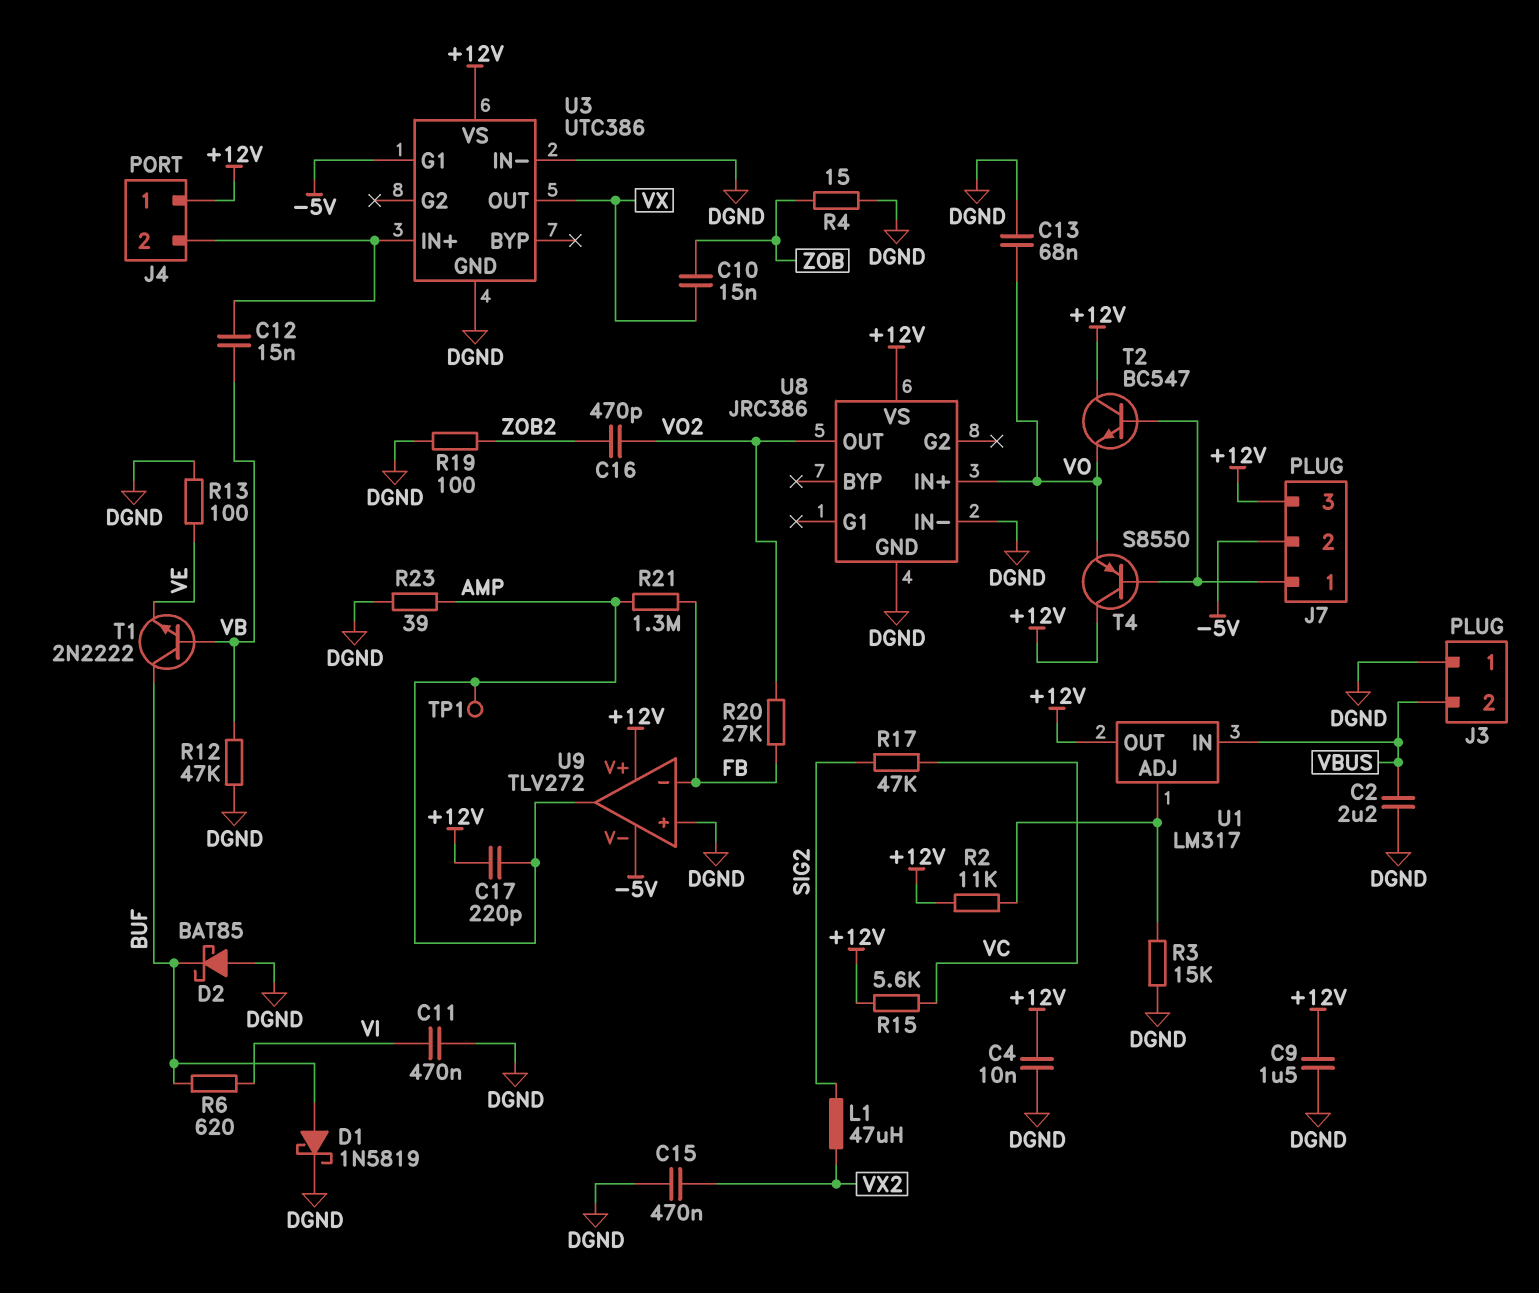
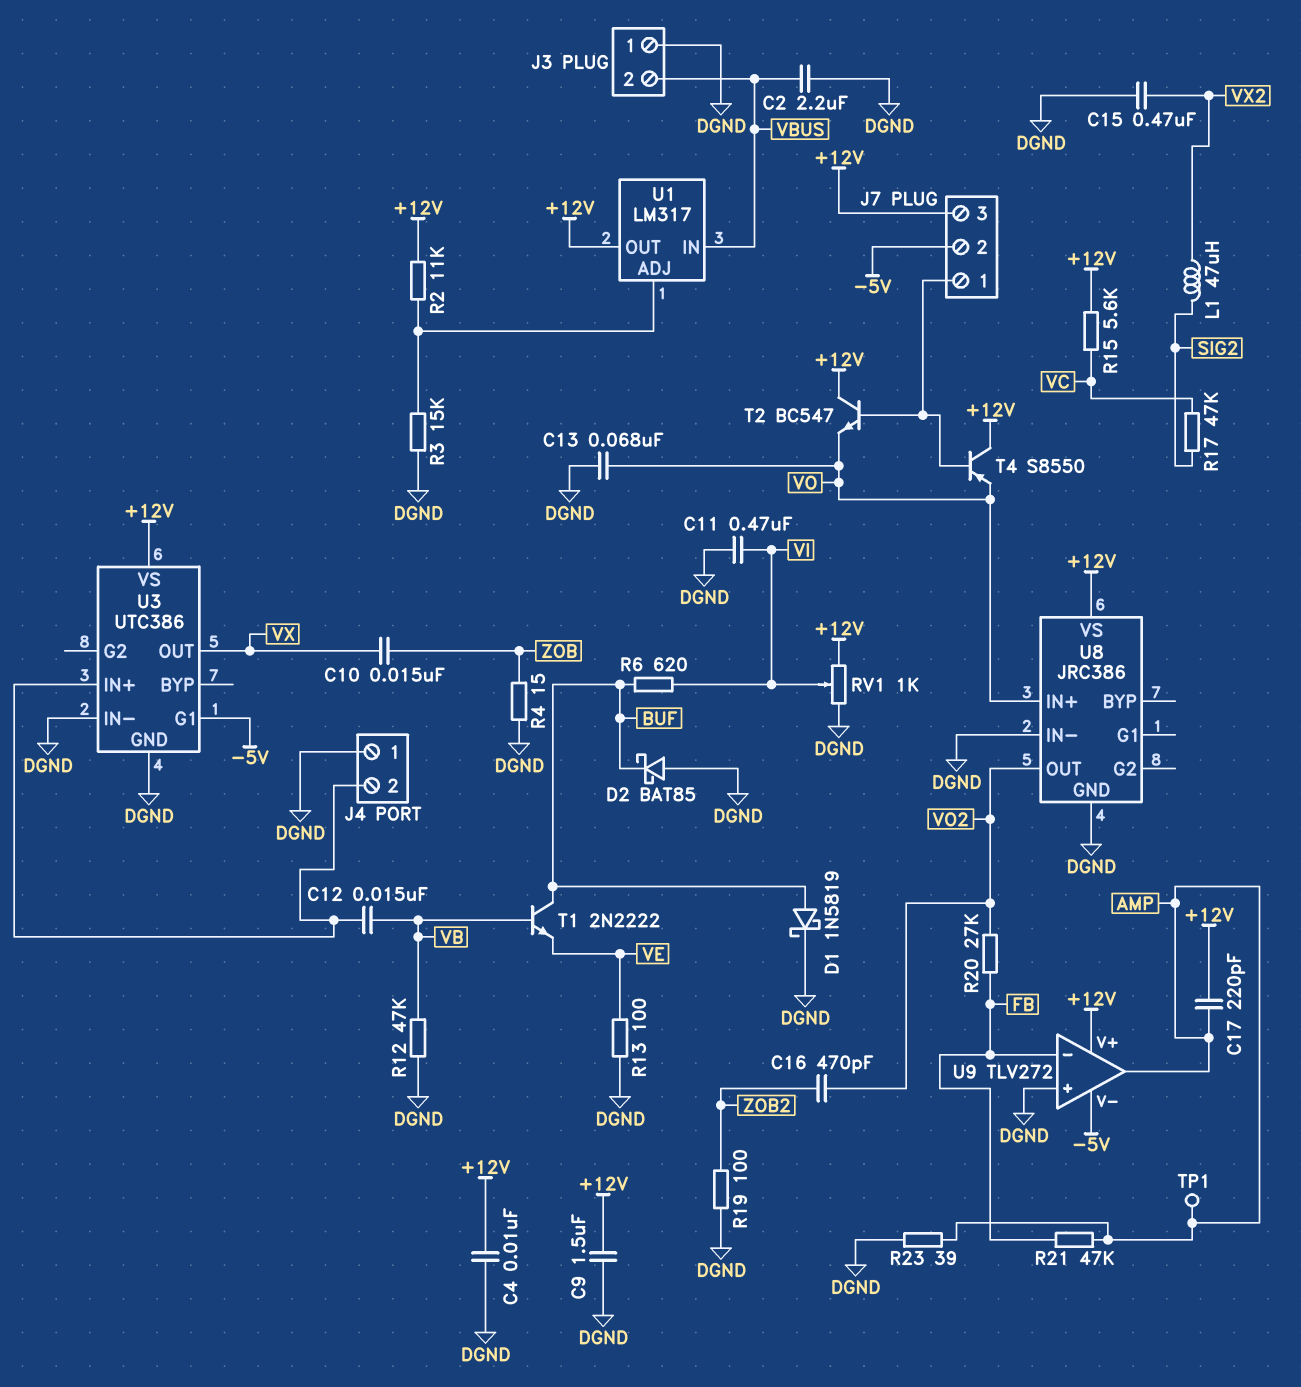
J4 pin 1: +12V -> DGND
R21: 1.3M (AMP, FB) -> 47k (AMP, FB)
RV1: none -> 1k (+12V, DGND, wiper VI)

